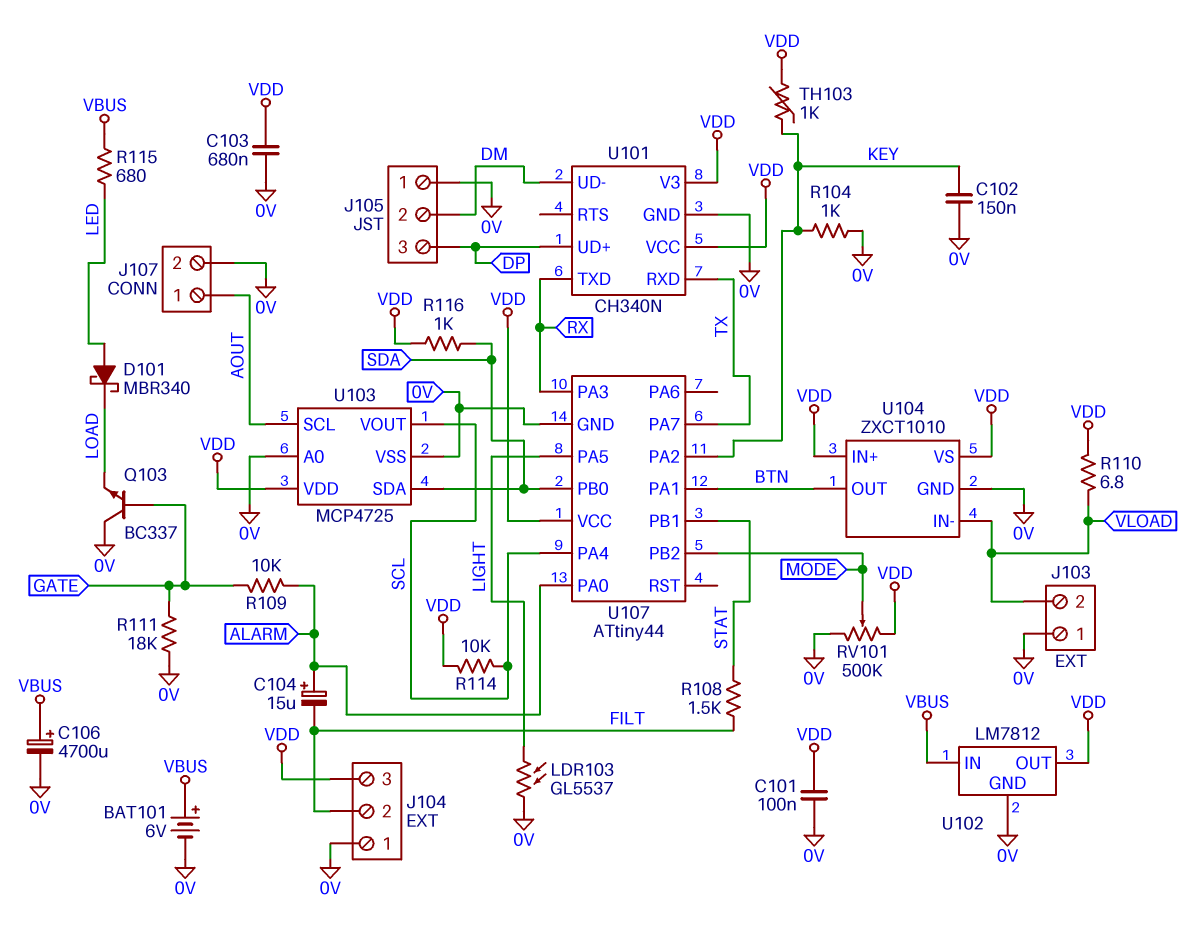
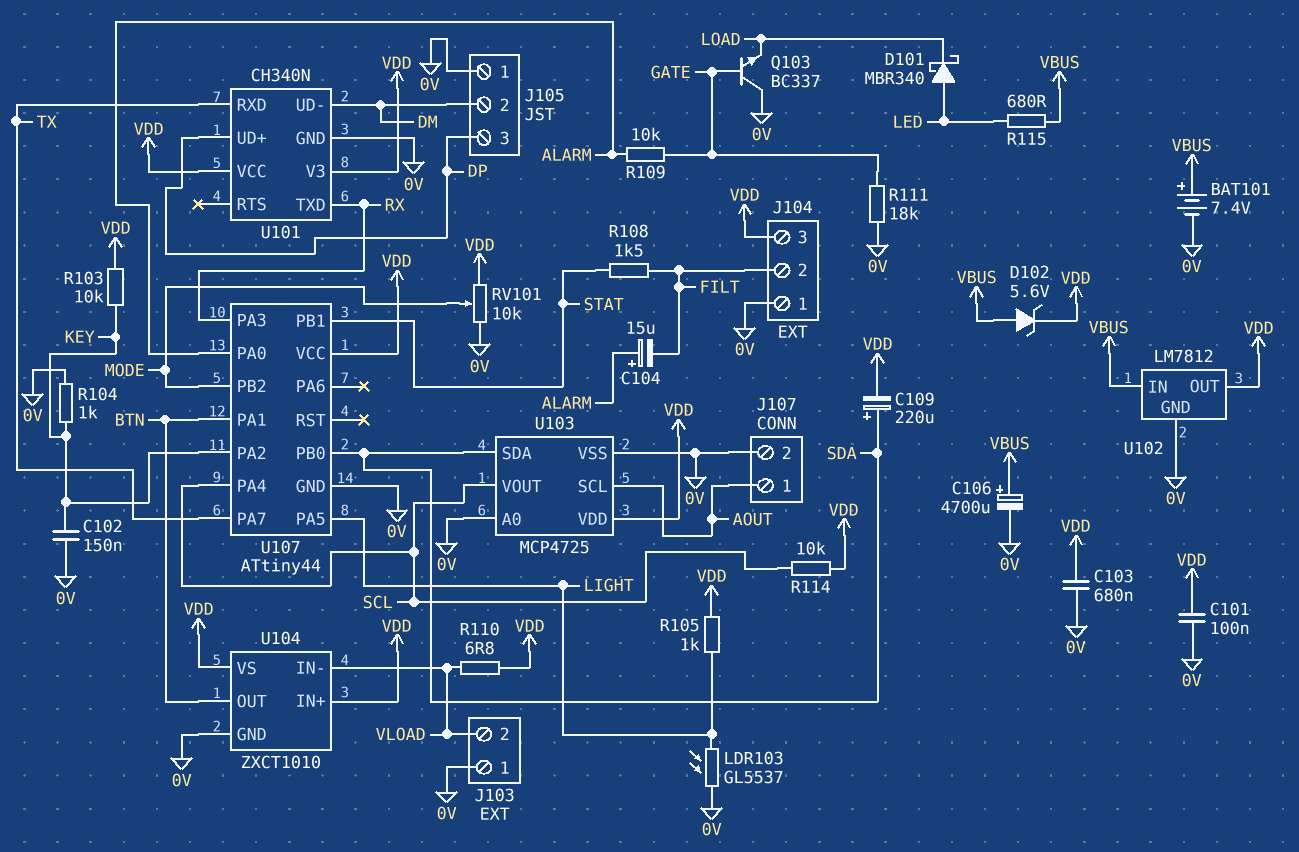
BAT101: 6V (plus VBUS, minus 0V) -> 7.4V (plus VBUS, minus 0V)
C109: none -> 220uF (plus SDA, minus VDD)
D102: none -> zener 5.6V (A VBUS, K VDD)
R103: none -> 10k (KEY, VDD)
R105: none -> 1k (LIGHT, VDD)
R116: 1k (SDA, VDD) -> none
RV101: 500k (0V, VDD, wiper MODE) -> 10k (0V, VDD, wiper MODE)
TH103: 1k (KEY, VDD) -> none

